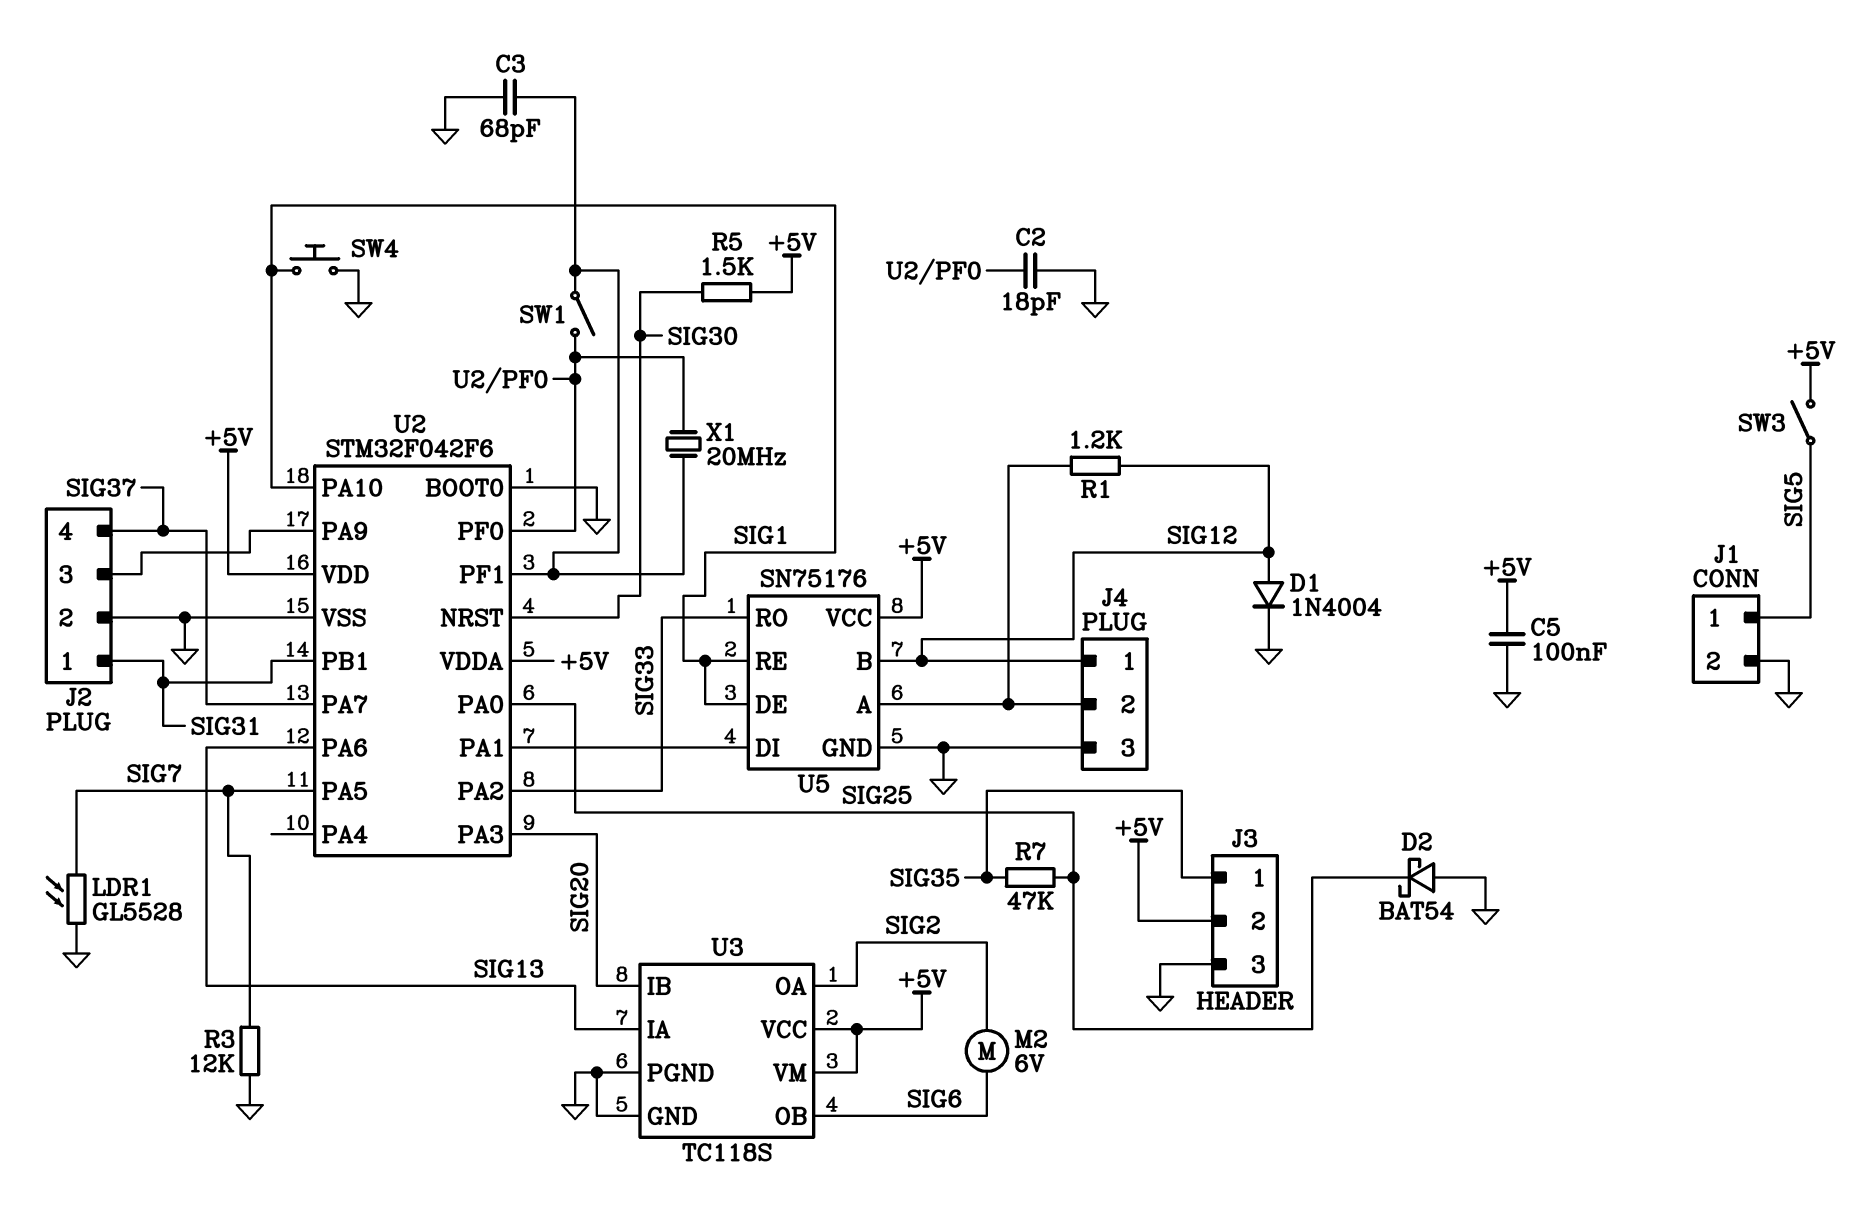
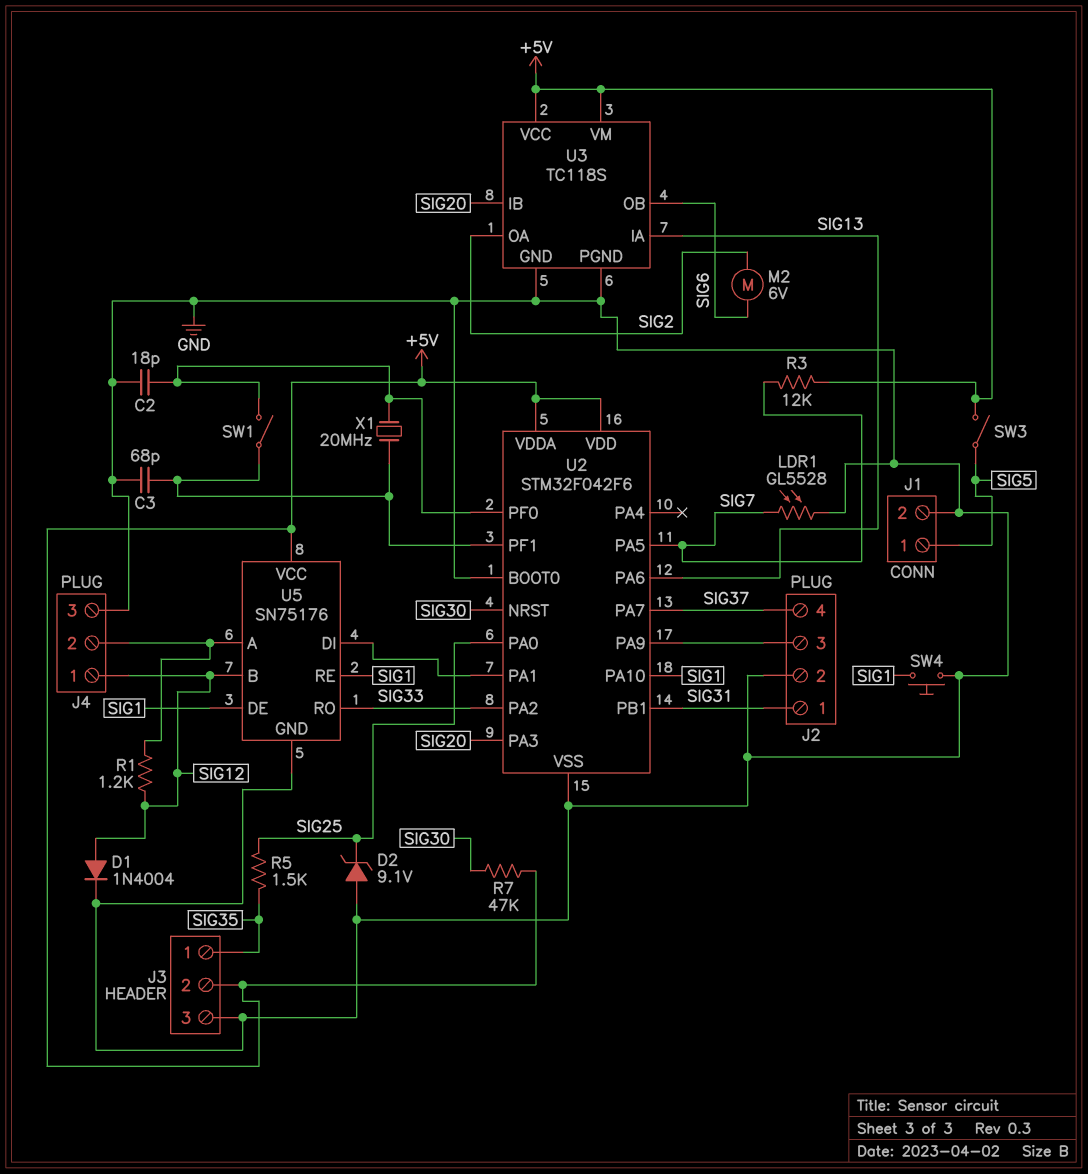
C5: 100nF (+5V, GND) -> none
D2: schottky BAT54 (A GND, K SIG25) -> zener 9.1V (A GND, K SIG25)
R3: 12k (GND, SIG7) -> 12k (+5V, SIG7)
R5: 1.5k (+5V, SIG30) -> 1.5k (SIG25, SIG35)
R7: 47k (SIG25, SIG35) -> 47k (+5V, SIG30)

